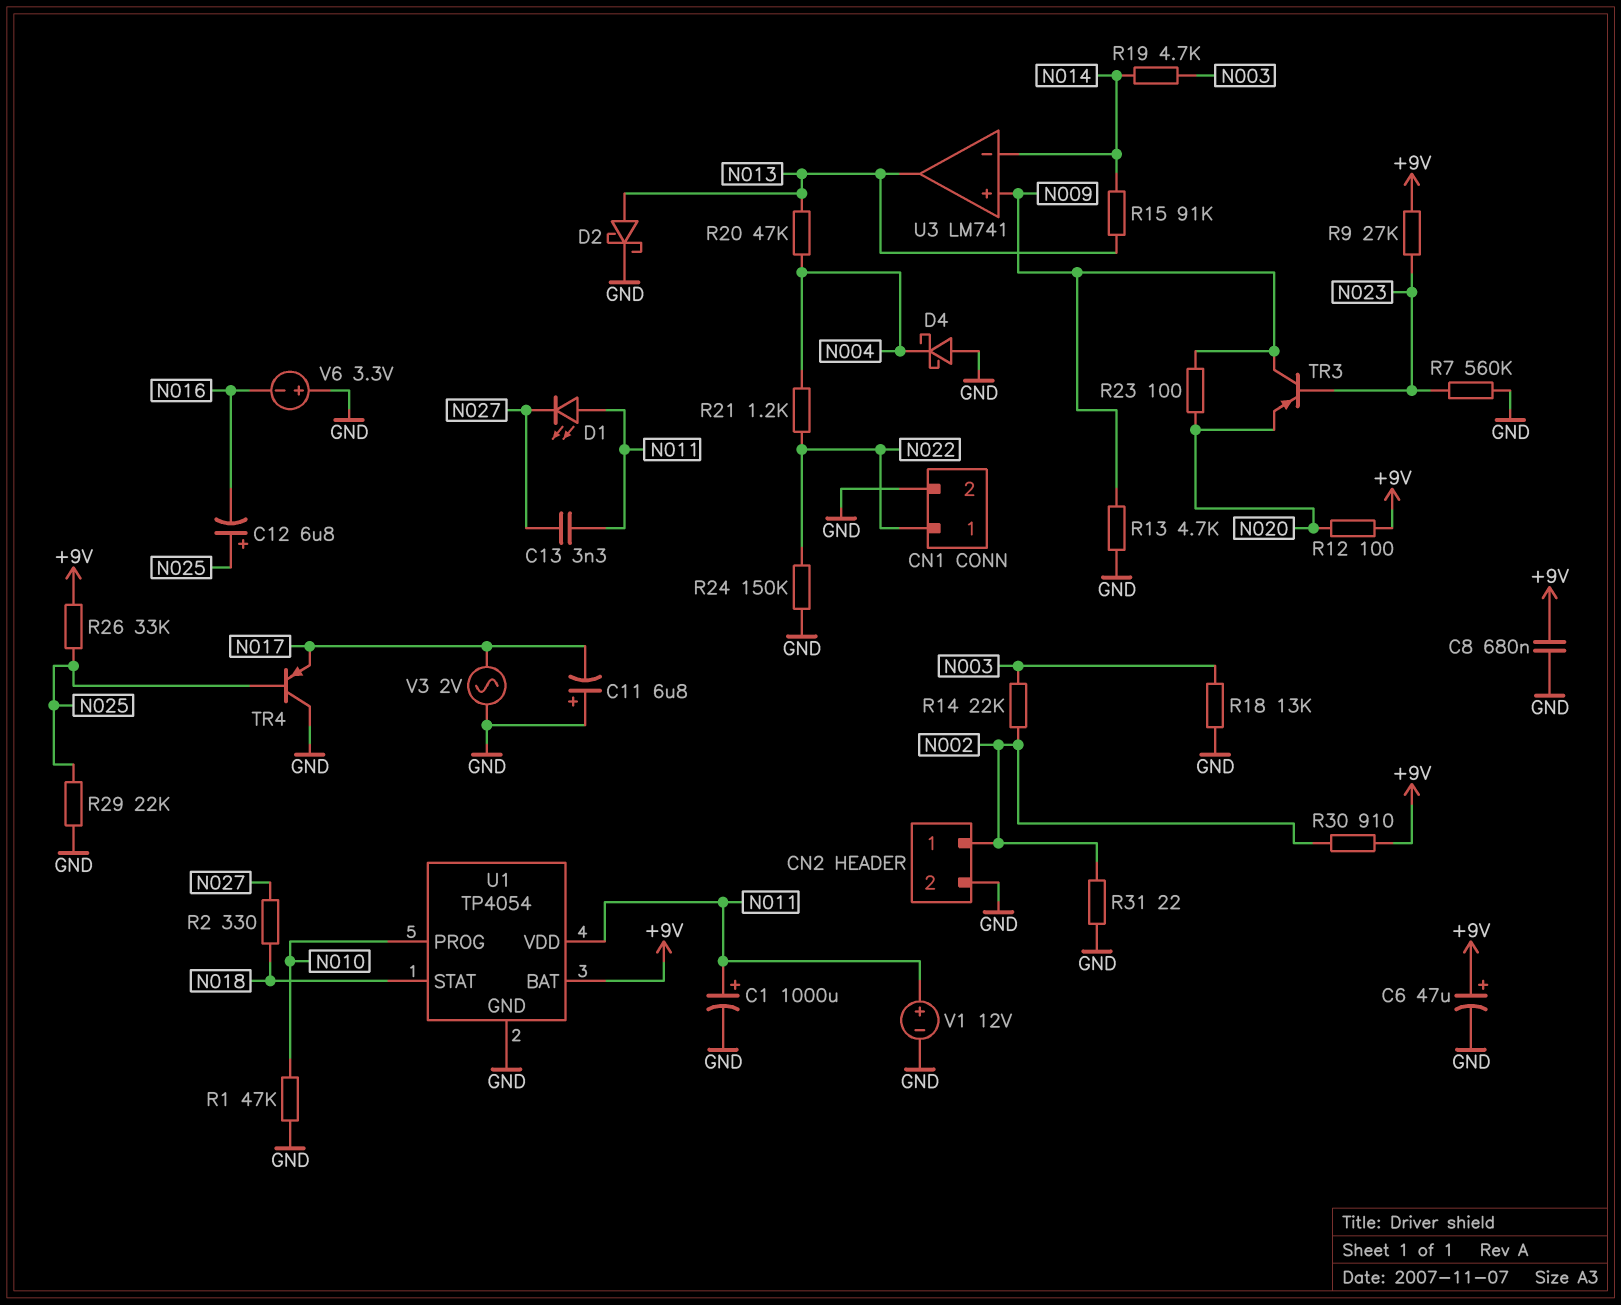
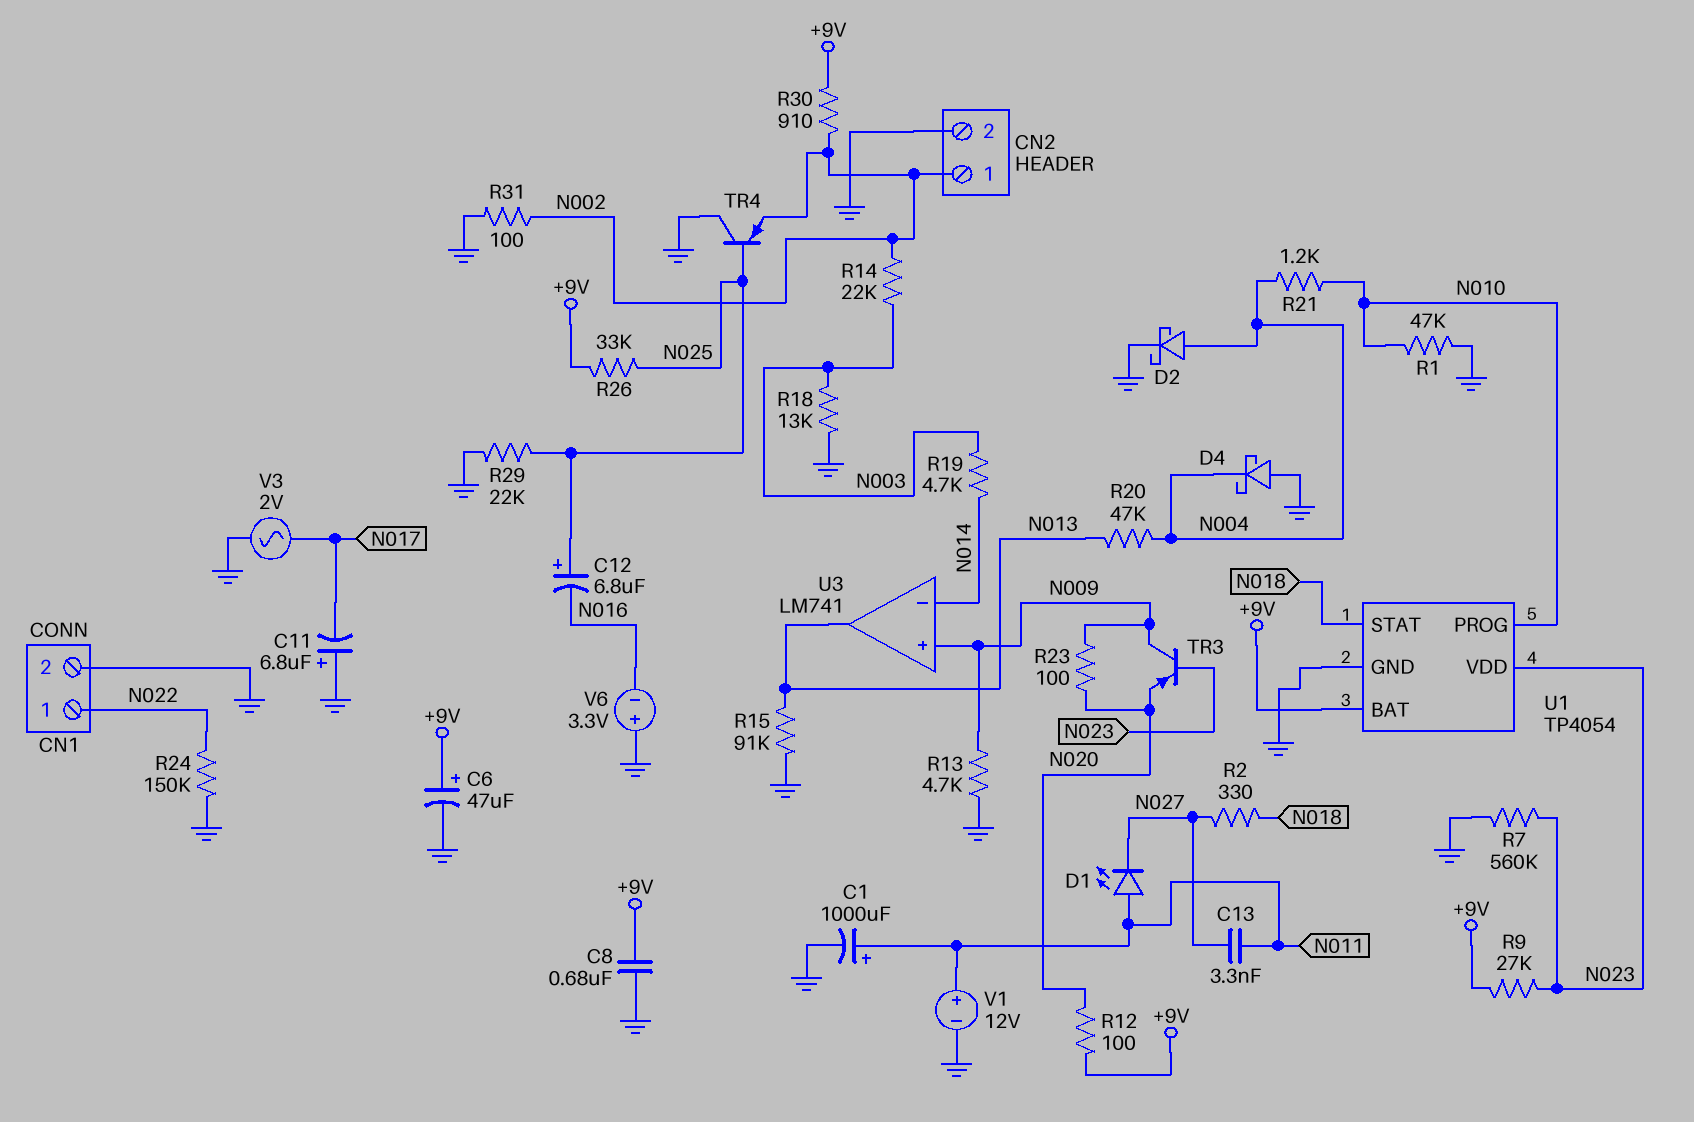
D2: schottky (A N013, K GND) -> schottky (A N004, K GND)
R15: 91k (N013, N014) -> 91k (GND, N013)
R21: 1.2k (N004, N022) -> 1.2k (N004, N010)
R31: 22 (GND, N002) -> 100 (GND, N002)
TR4: PNP (B N025, C GND, E N017) -> PNP (B N025, C GND, E N002)
U1 pin VDD: N011 -> N023

